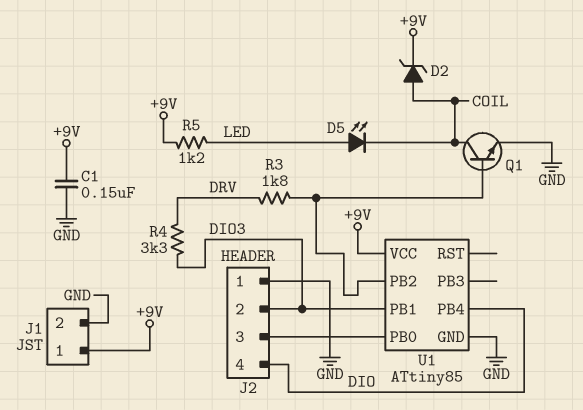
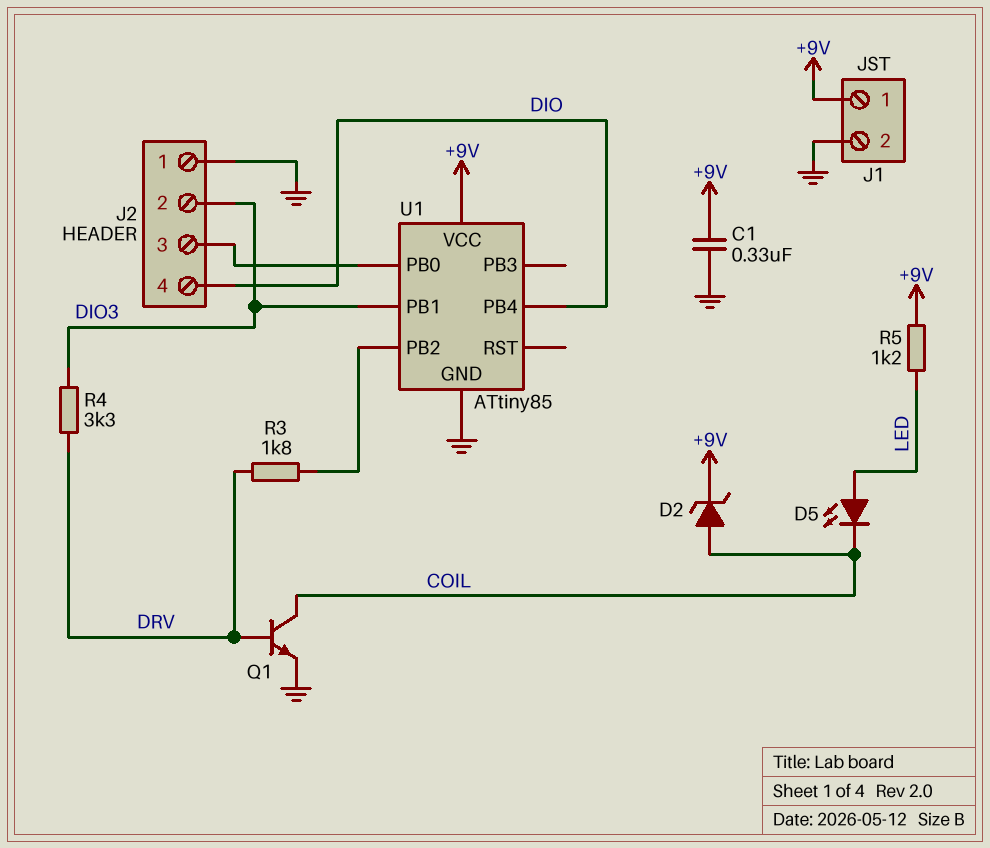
C1: 150nF (+9V, GND) -> 330nF (+9V, GND)
Q1: NPN (B U1/PB2, C COIL, E GND) -> NPN (B DRV, C COIL, E GND)

